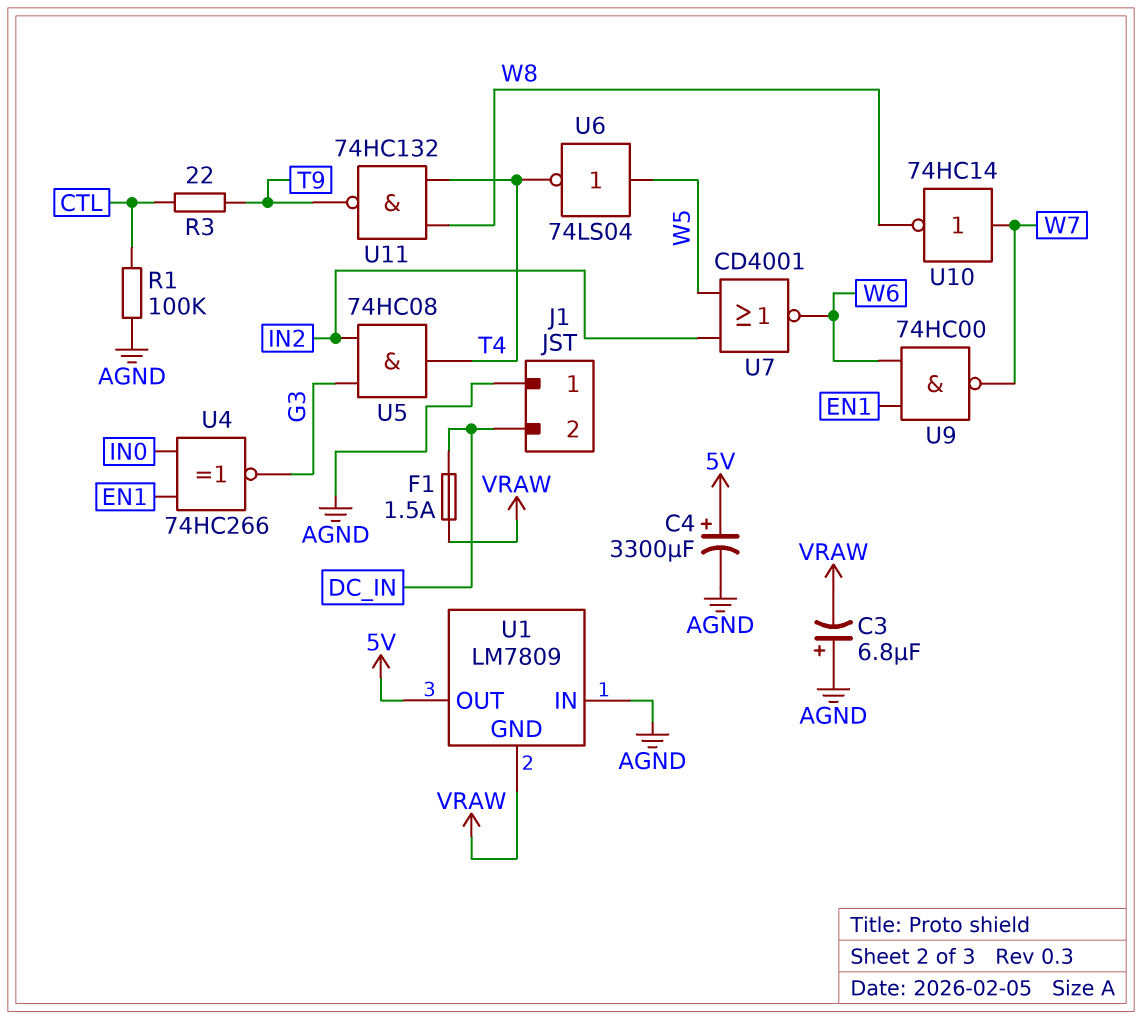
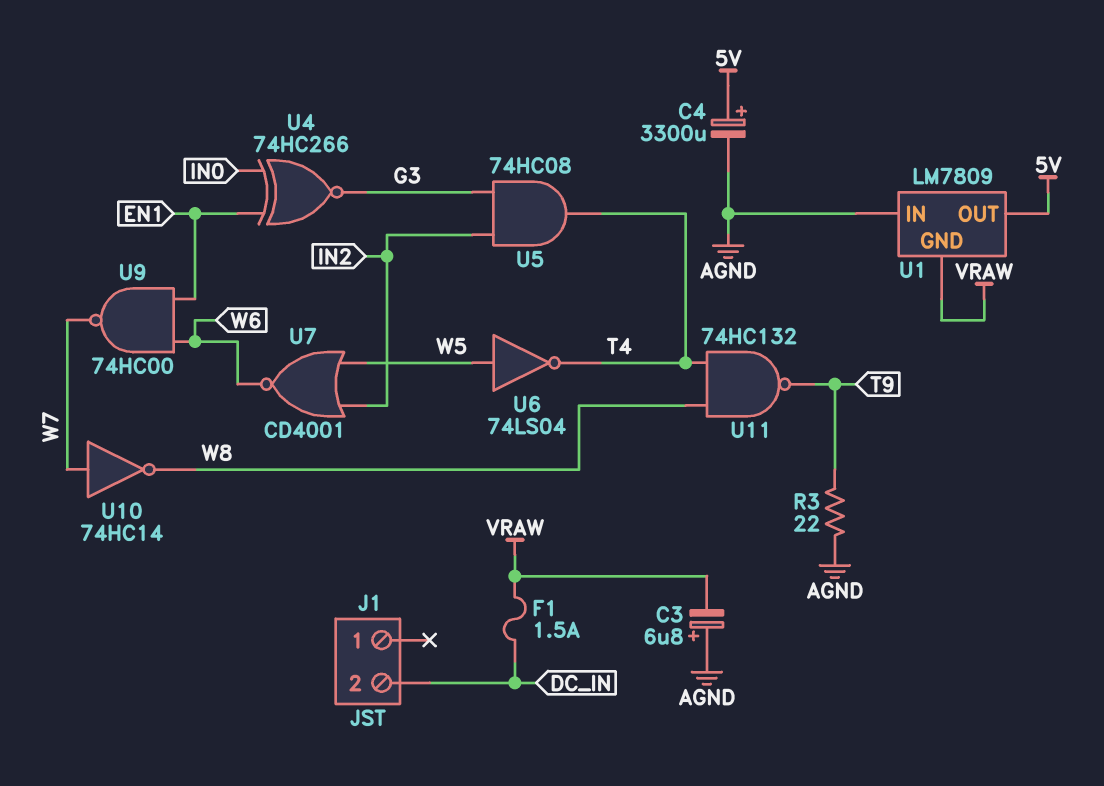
J1 pin 1: AGND -> none
R1: 100k (AGND, CTL) -> none
R3: 22 (CTL, T9) -> 22 (AGND, T9)

